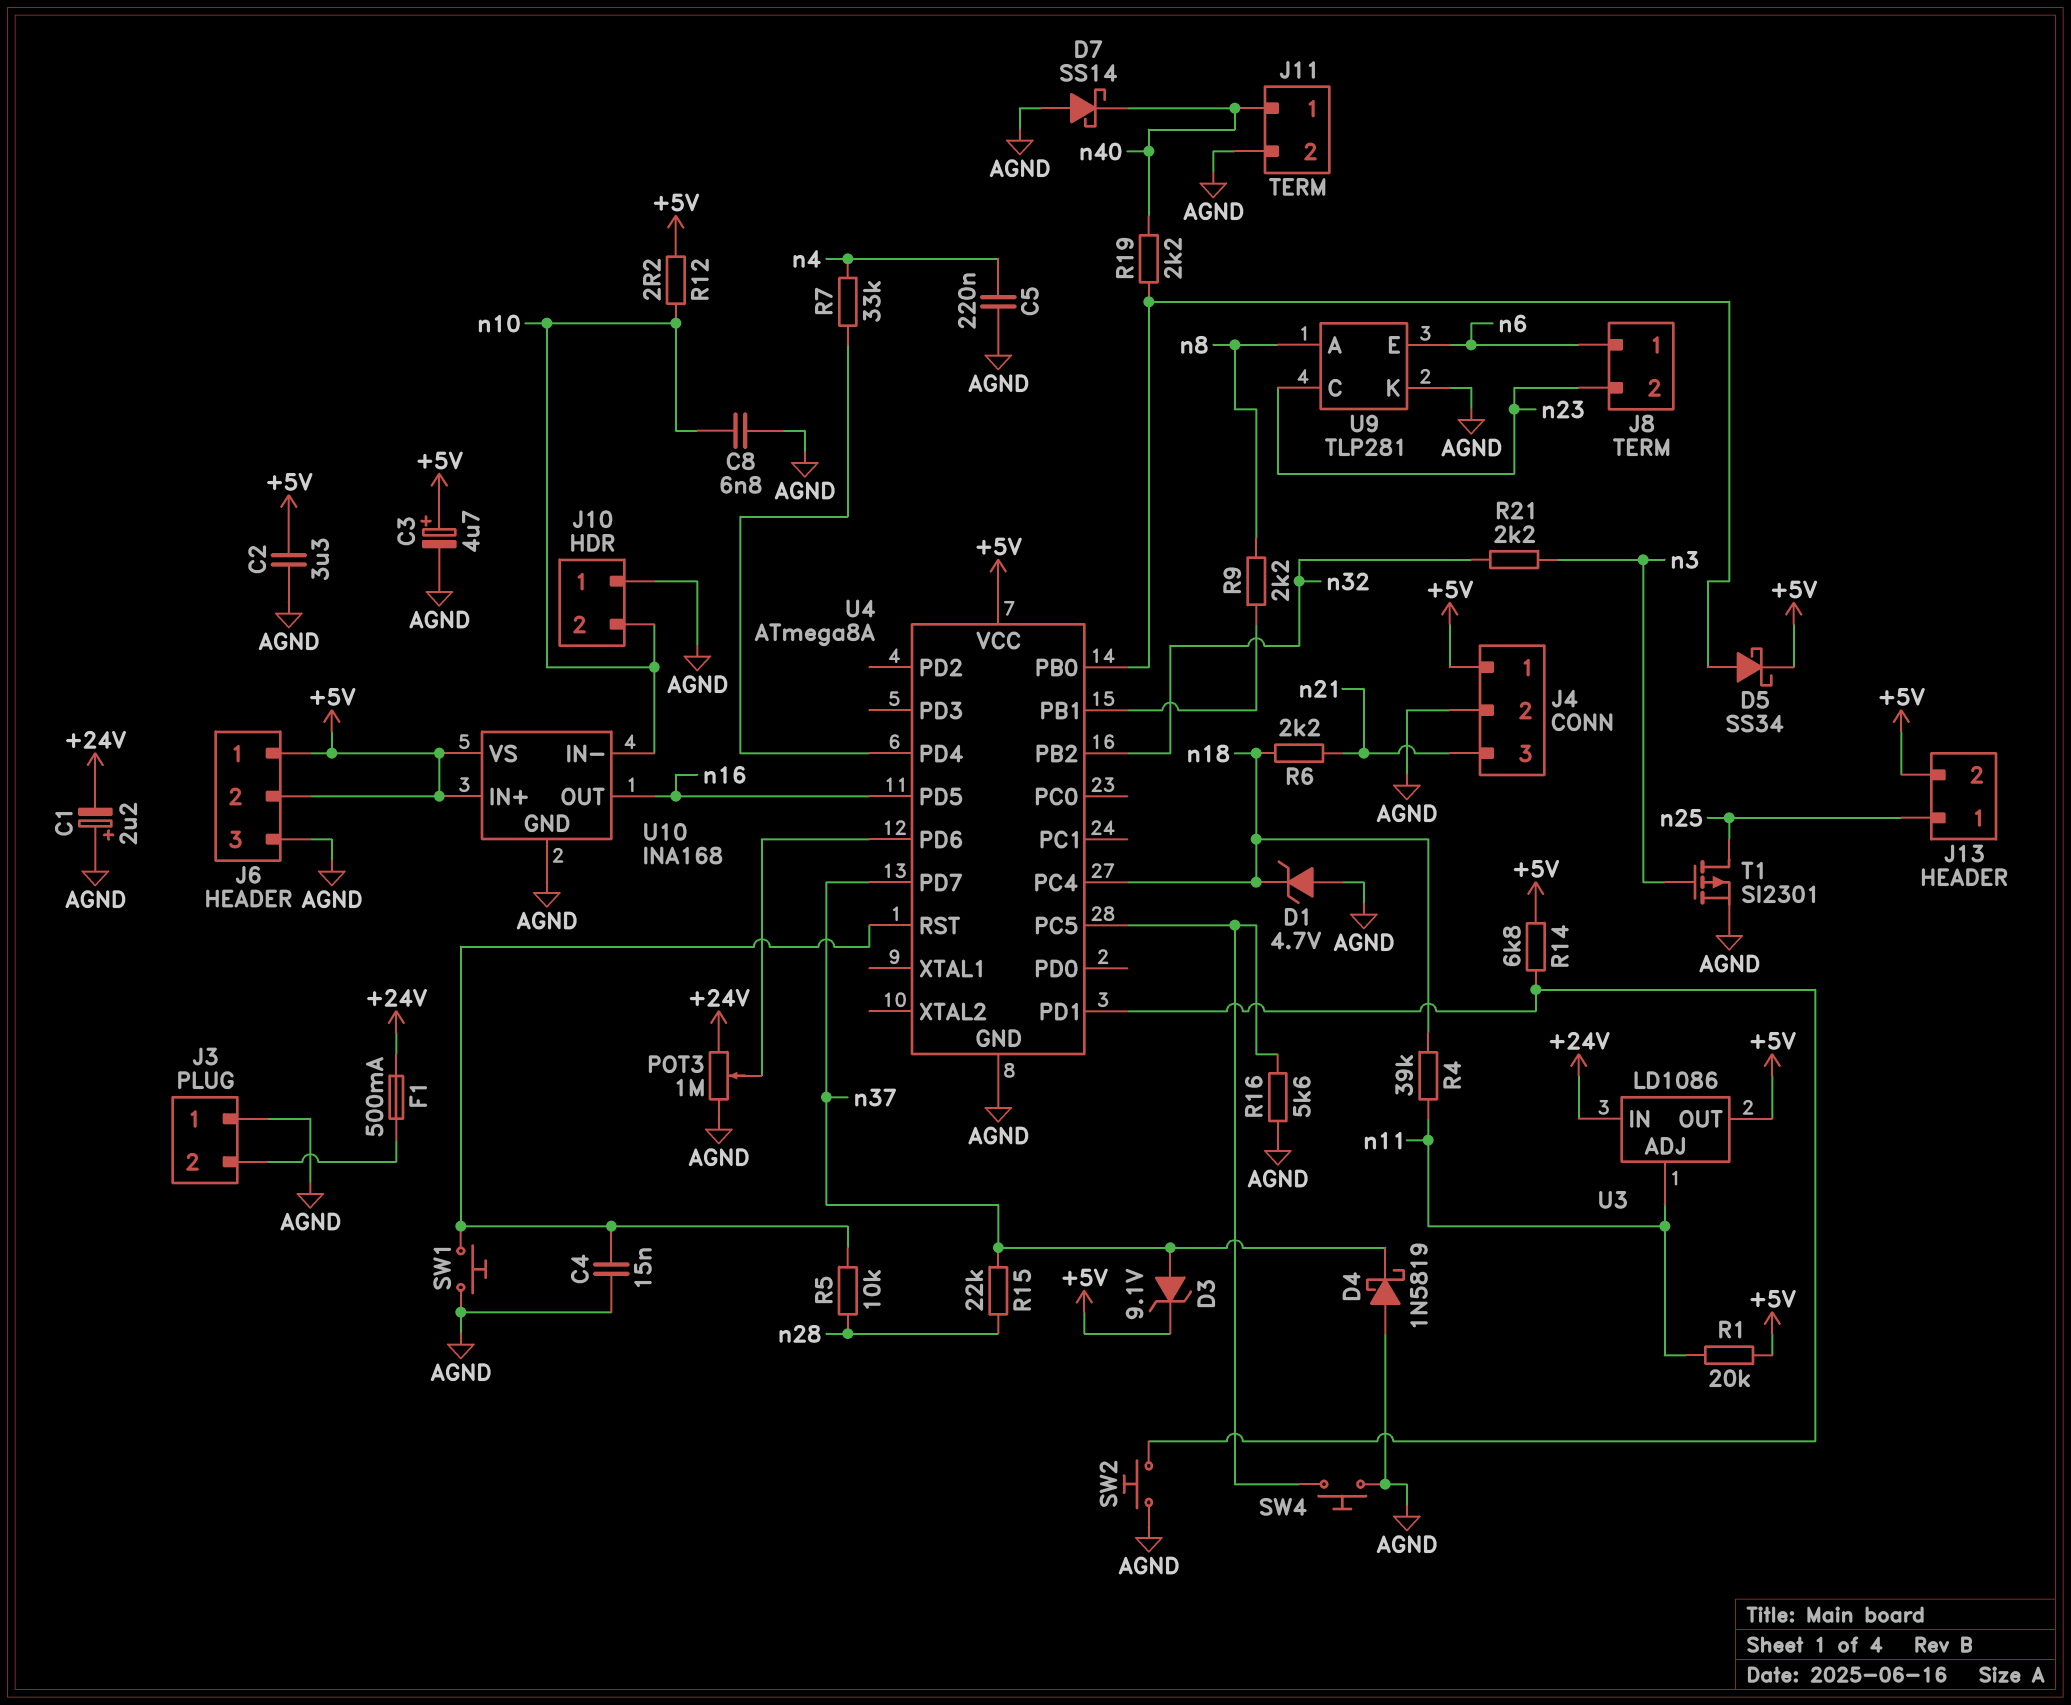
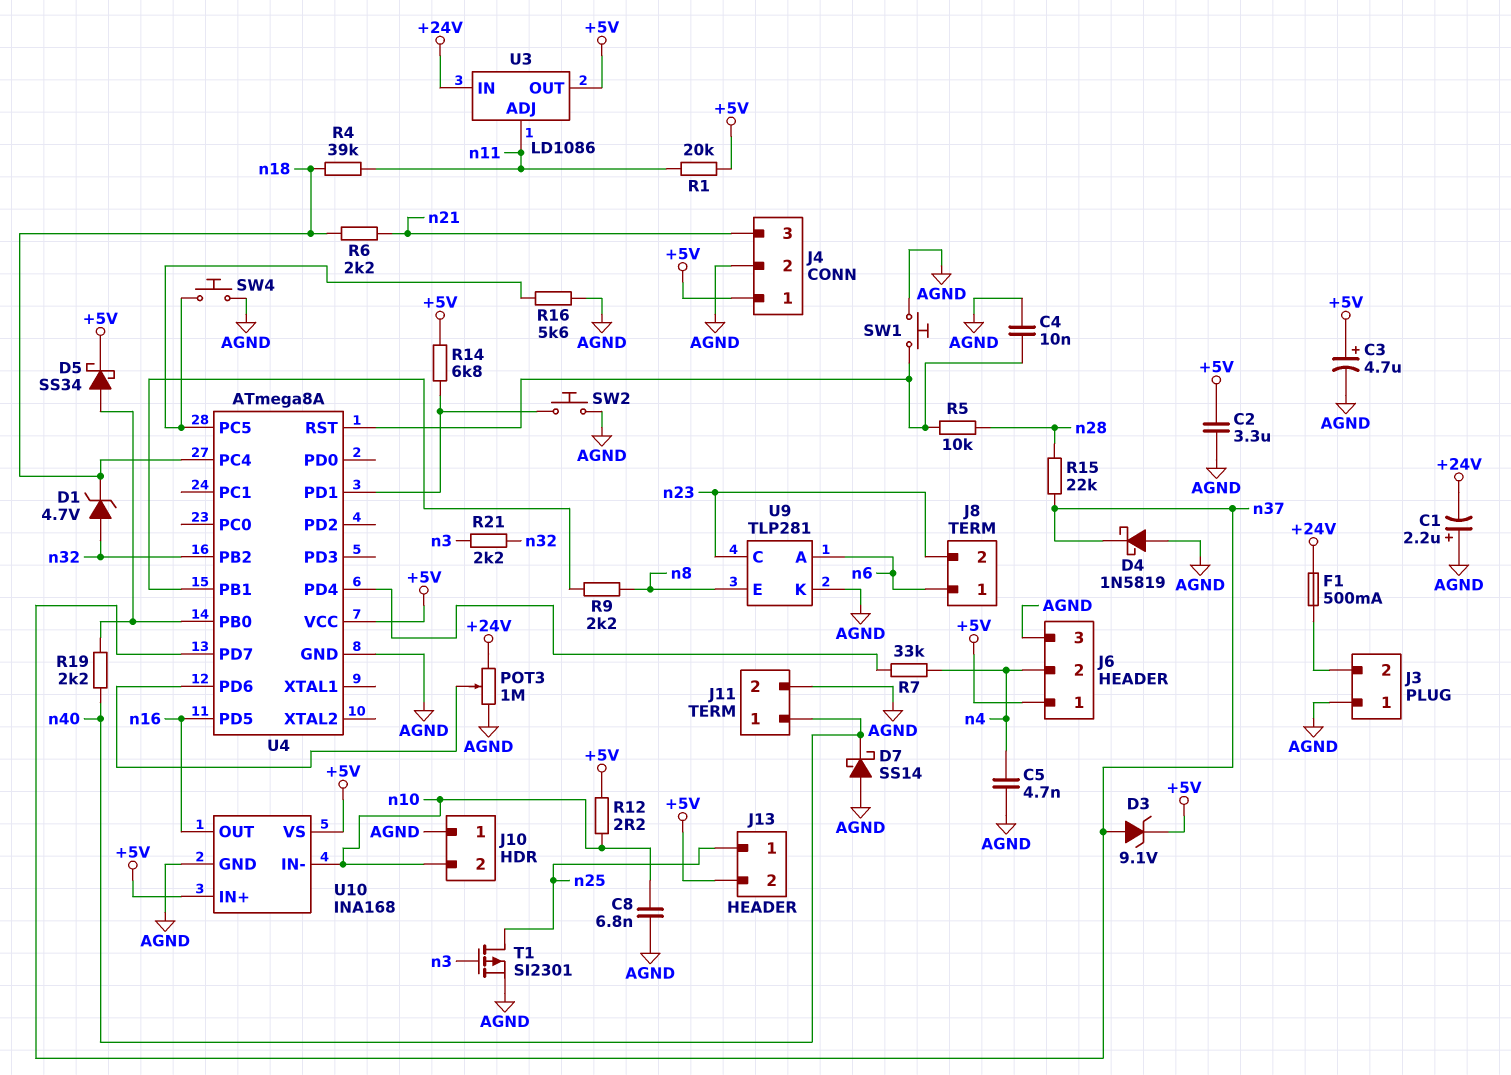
C4: 15nF (AGND, U4/RST) -> 10nF (AGND, U4/RST)
C5: 220nF (AGND, n4) -> 4.7nF (AGND, n4)
D1: zener 4.7V (A AGND, K n18) -> zener 4.7V (A n32, K n18)
J6 pin 2: +5V -> n4
U9 pin A: n8 -> n6
U9 pin E: n6 -> n8

